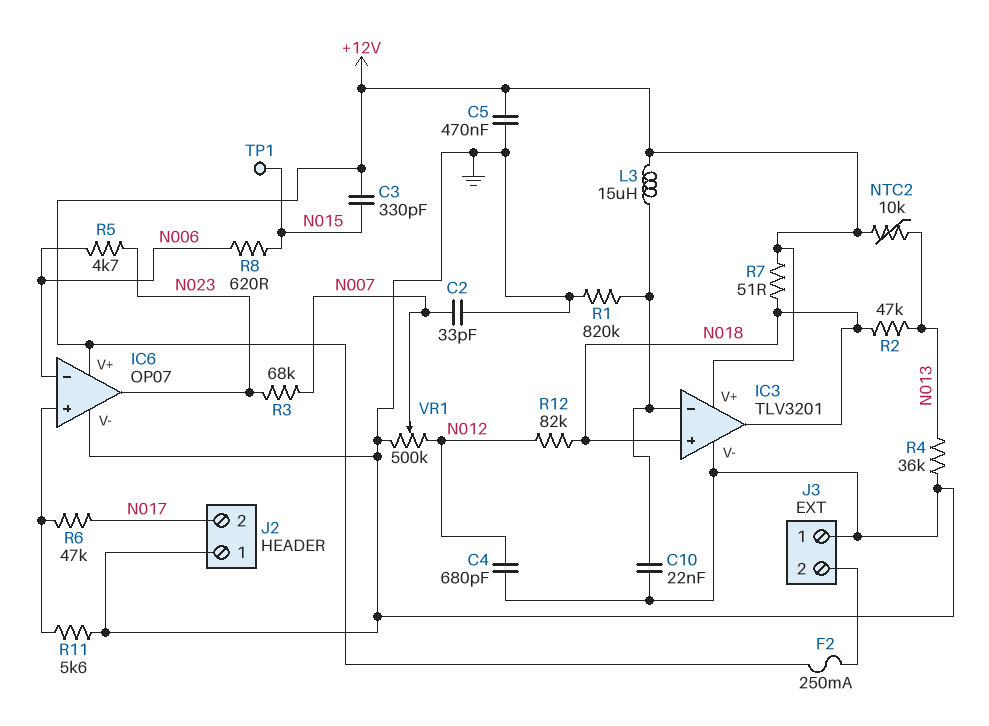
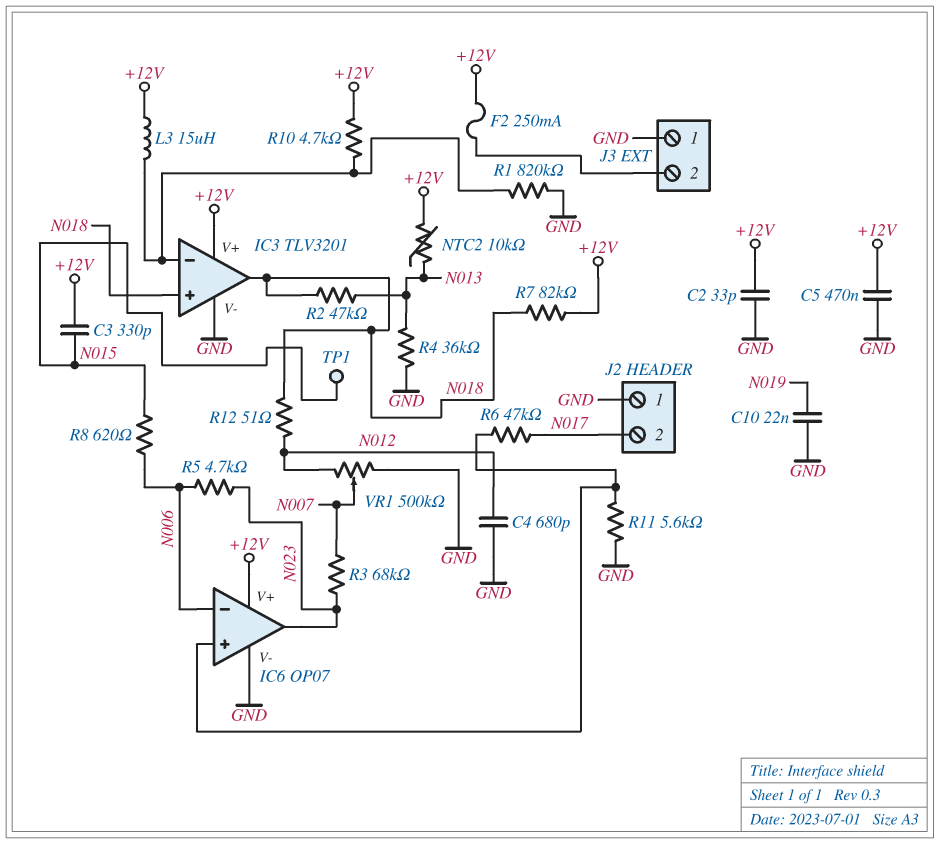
C2: 33pF (GND, N007) -> 33pF (+12V, GND)
C10: 22nF (GND, IC3/in-) -> 22nF (GND, N019)
R7: 51 (+12V, N018) -> 82k (+12V, N018)
R10: none -> 4.7k (+12V, IC3/in-)
R12: 82k (N012, N018) -> 51 (N012, N018)

